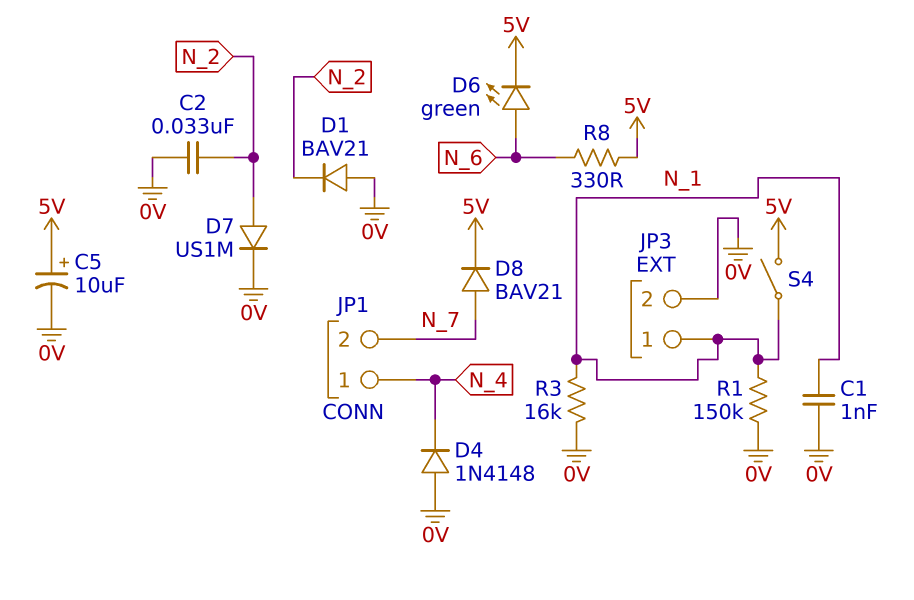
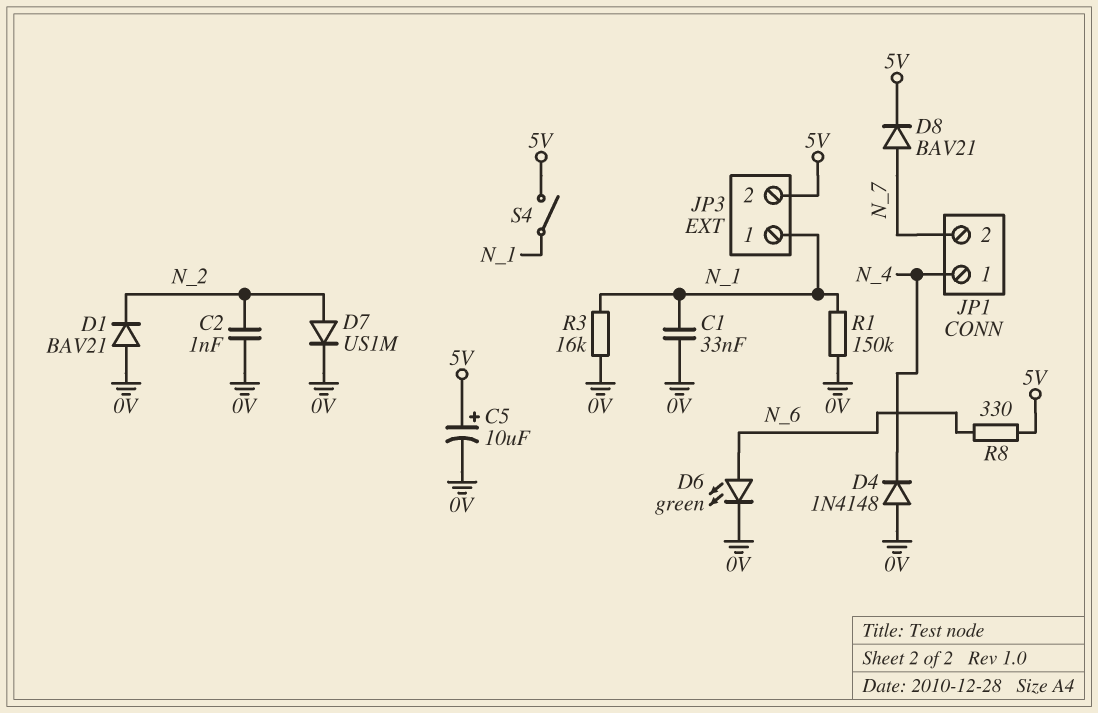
C1: 1nF (0V, N_1) -> 33nF (0V, N_1)
C2: 33nF (0V, N_2) -> 1nF (0V, N_2)
D6: LED green (A N_6, K 5V) -> LED green (A N_6, K 0V)
JP3 pin 2: 0V -> 5V

